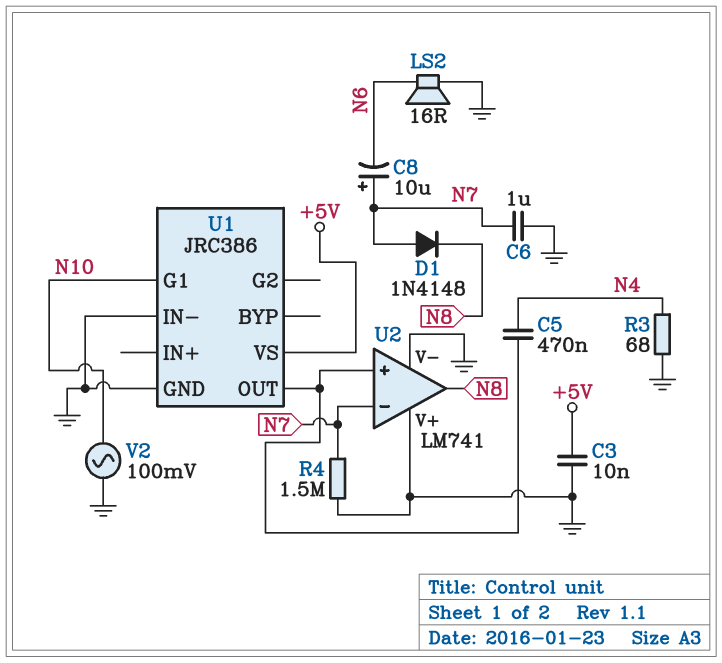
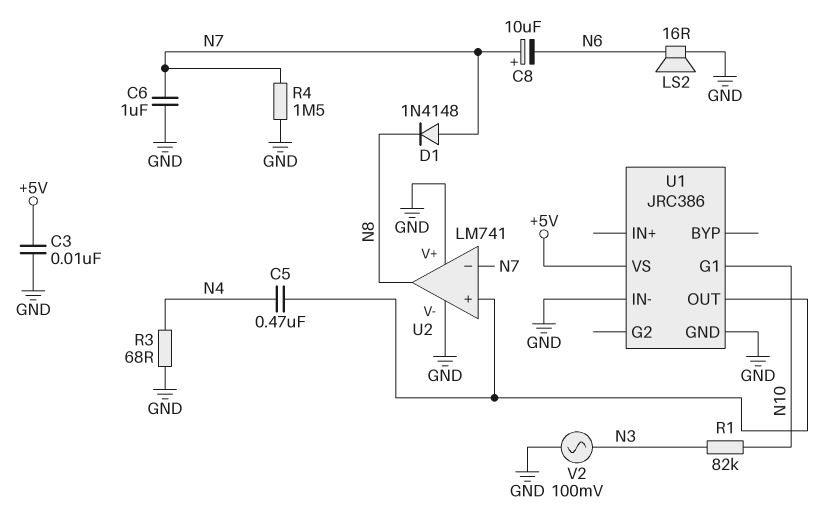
R1: none -> 82k (N3, N10)
V2: AC 100mV (GND, N10) -> AC 100mV (GND, N3)

